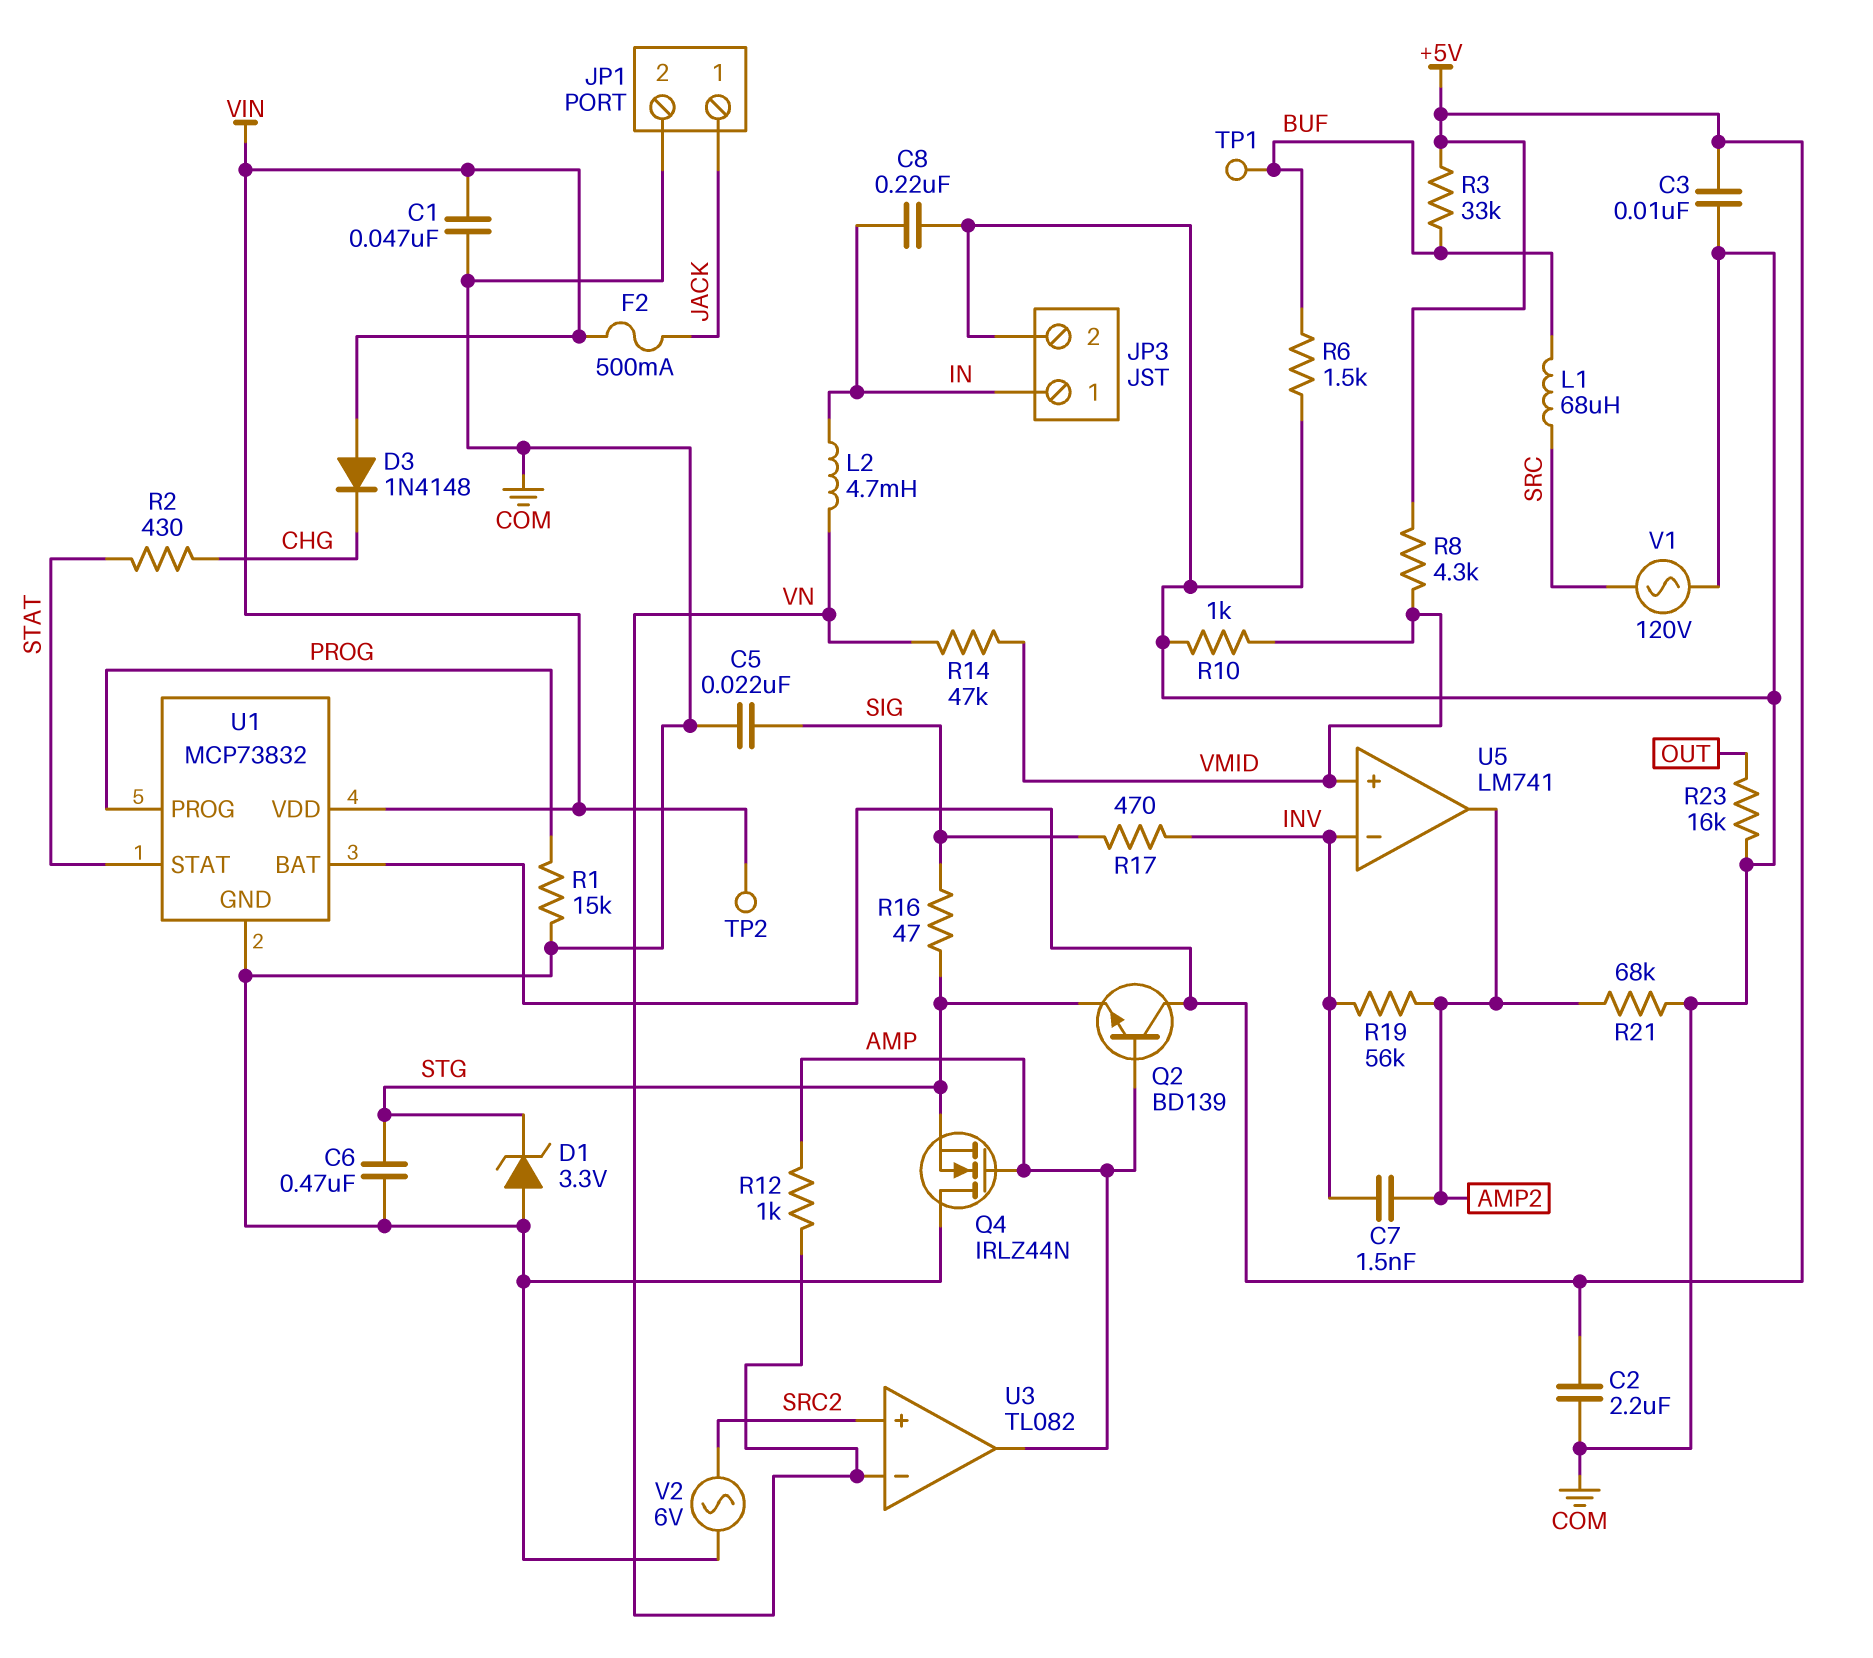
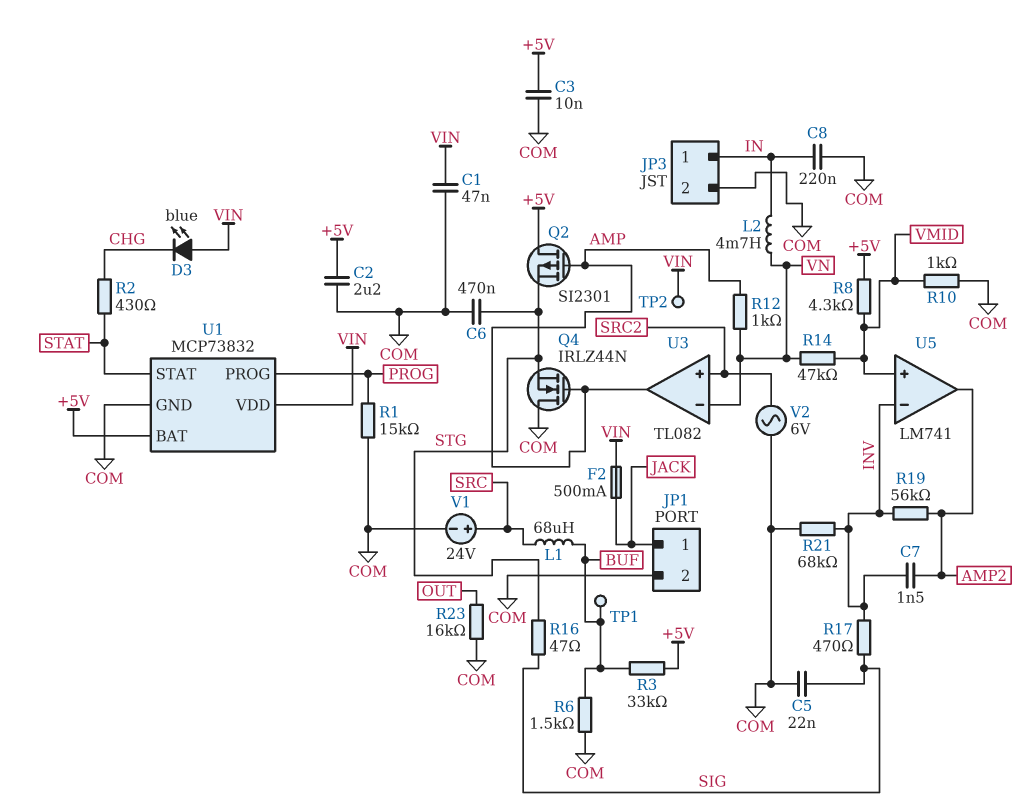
D1: zener 3.3V (A COM, K STG) -> none
D3: diode 1N4148 (A VIN, K CHG) -> LED blue (A VIN, K CHG)
Q2: NPN BD139 (B AMP, C +5V, E STG) -> PMOS SI2301 (G AMP, D +5V, S STG)
R21: 68k (AMP2, COM) -> 68k (COM, INV)
V1: AC 120V (COM, SRC) -> 24V (plus SRC, minus COM)

